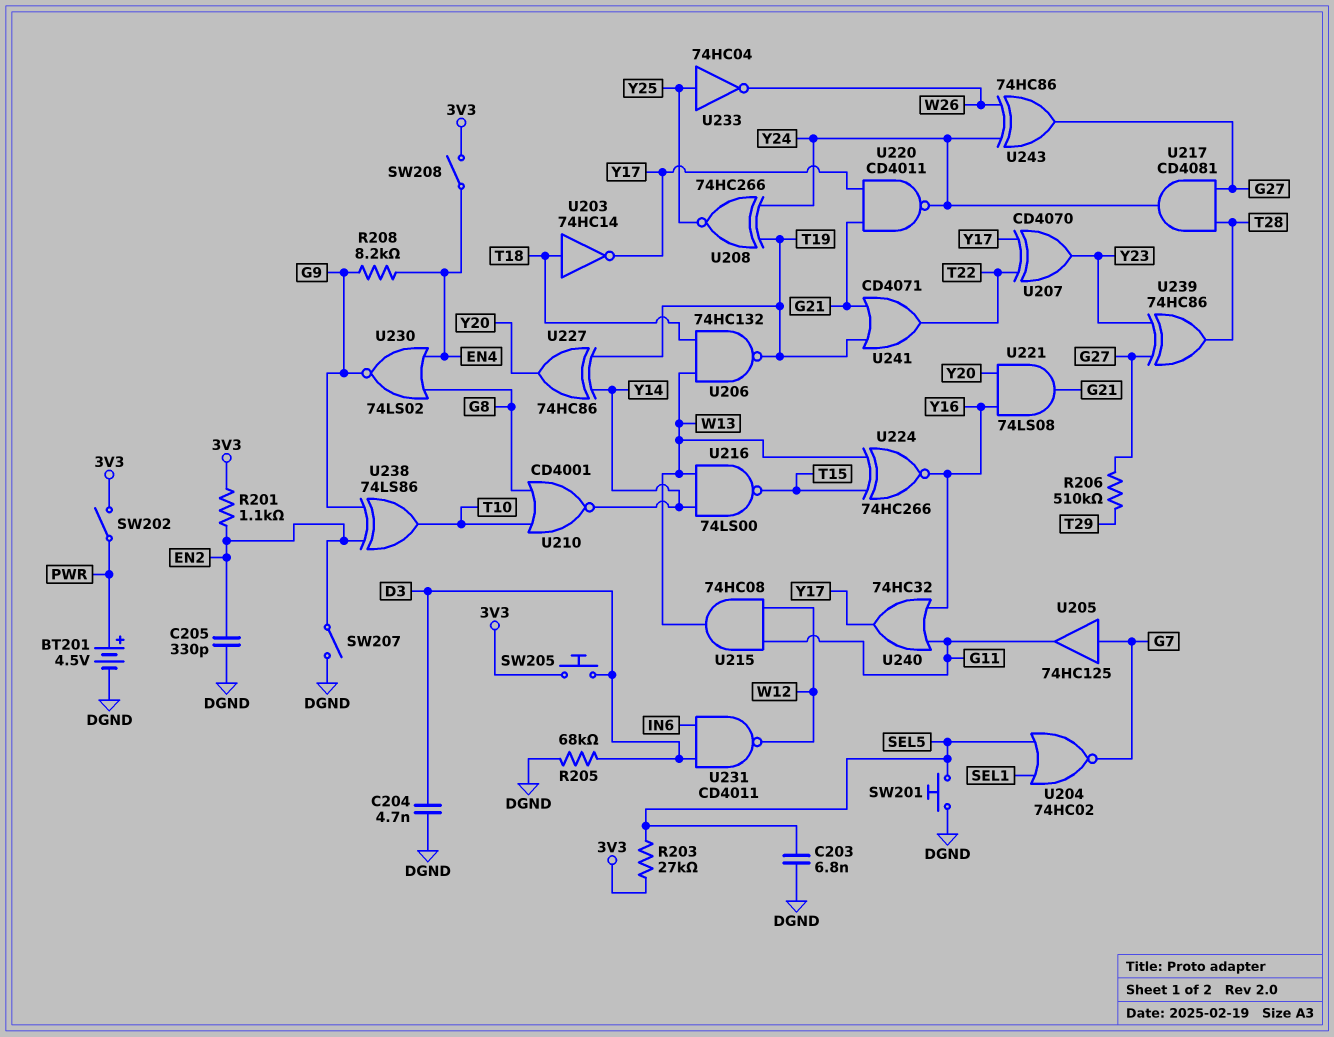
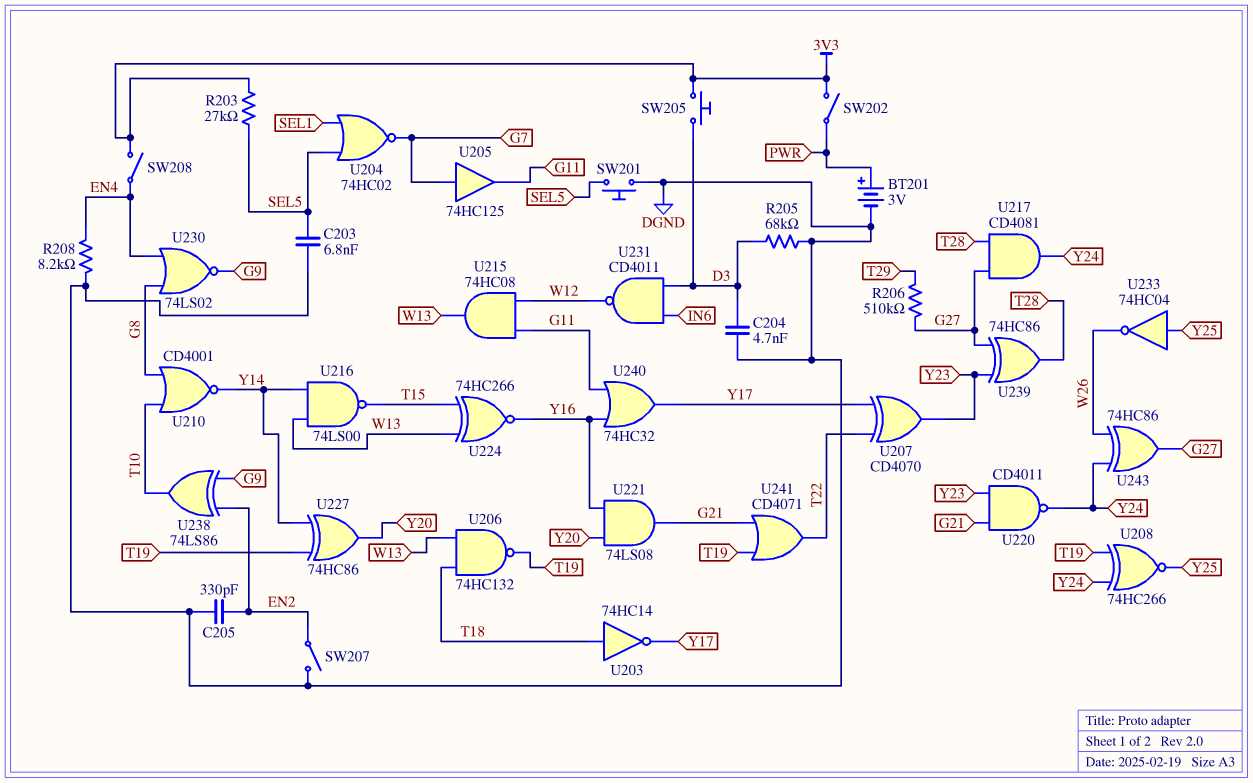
BT201: 4.5V (plus PWR, minus DGND) -> 3V (plus PWR, minus DGND)
R201: 1.1k (3V3, EN2) -> none
R208: 8.2k (EN4, G9) -> 8.2k (DGND, EN4)
U220: NAND CD4011 (in G21, in Y17, out Y24) -> NAND CD4011 (in G21, in Y23, out Y24)

